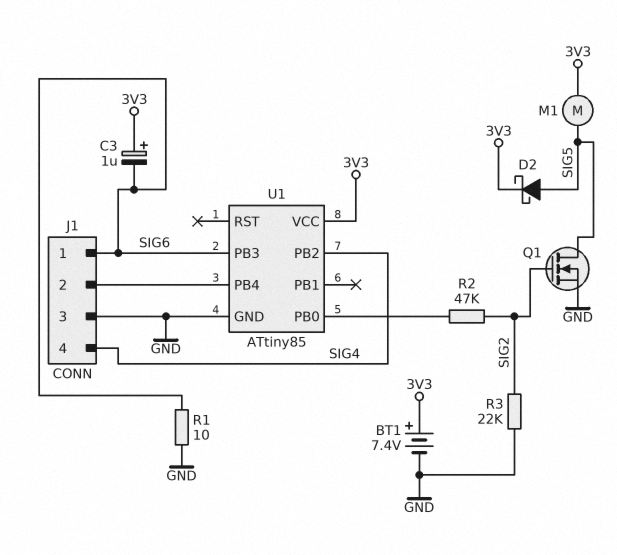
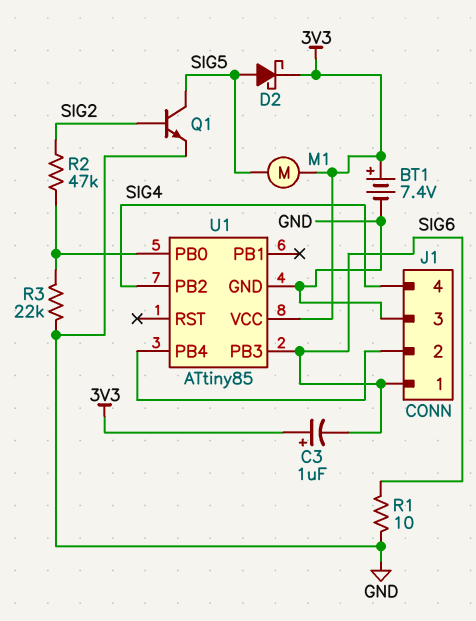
Q1: NMOS (G SIG2, D SIG5, S GND) -> NPN (B SIG2, C SIG5, E GND)
R3: 22k (GND, SIG2) -> 22k (GND, U1/PB0)

